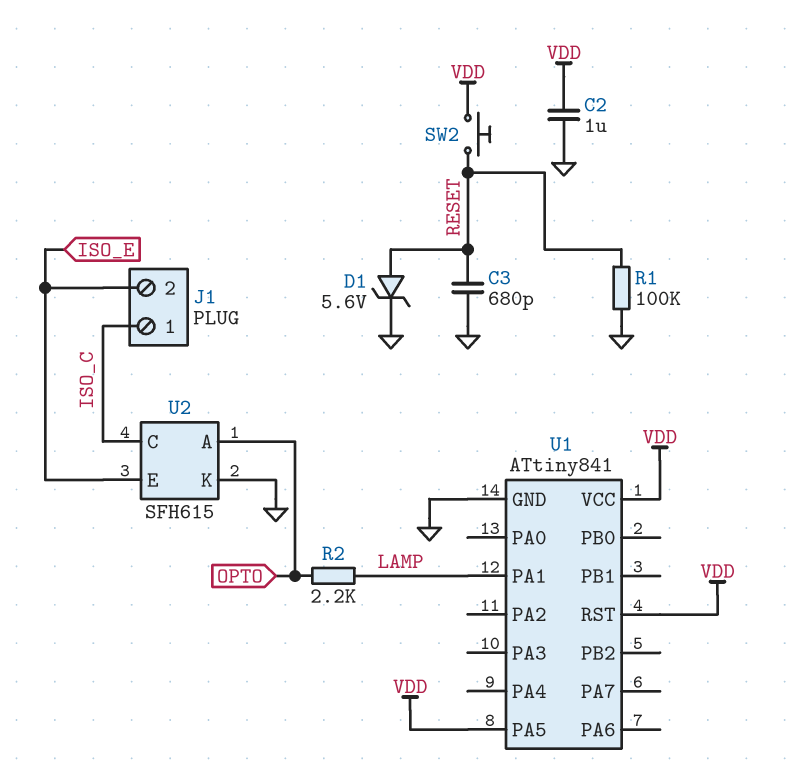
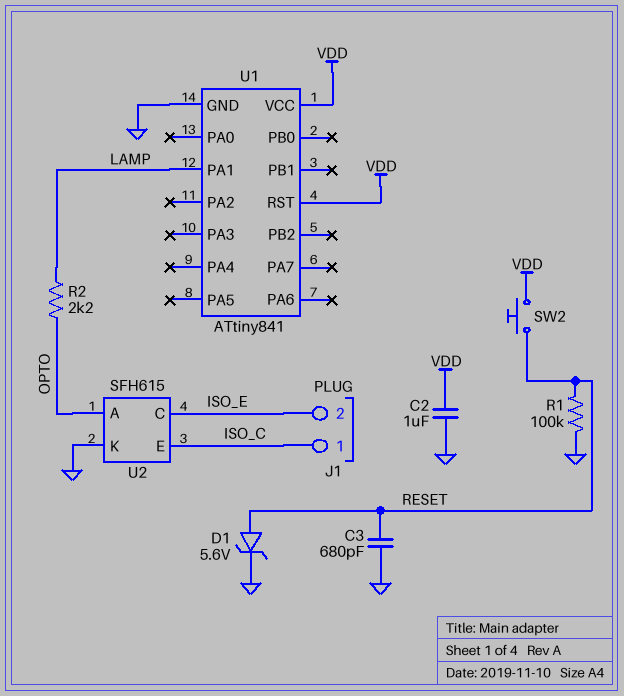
U1 pin PA5: VDD -> none
U2 pin C: ISO_C -> ISO_E
U2 pin E: ISO_E -> ISO_C

